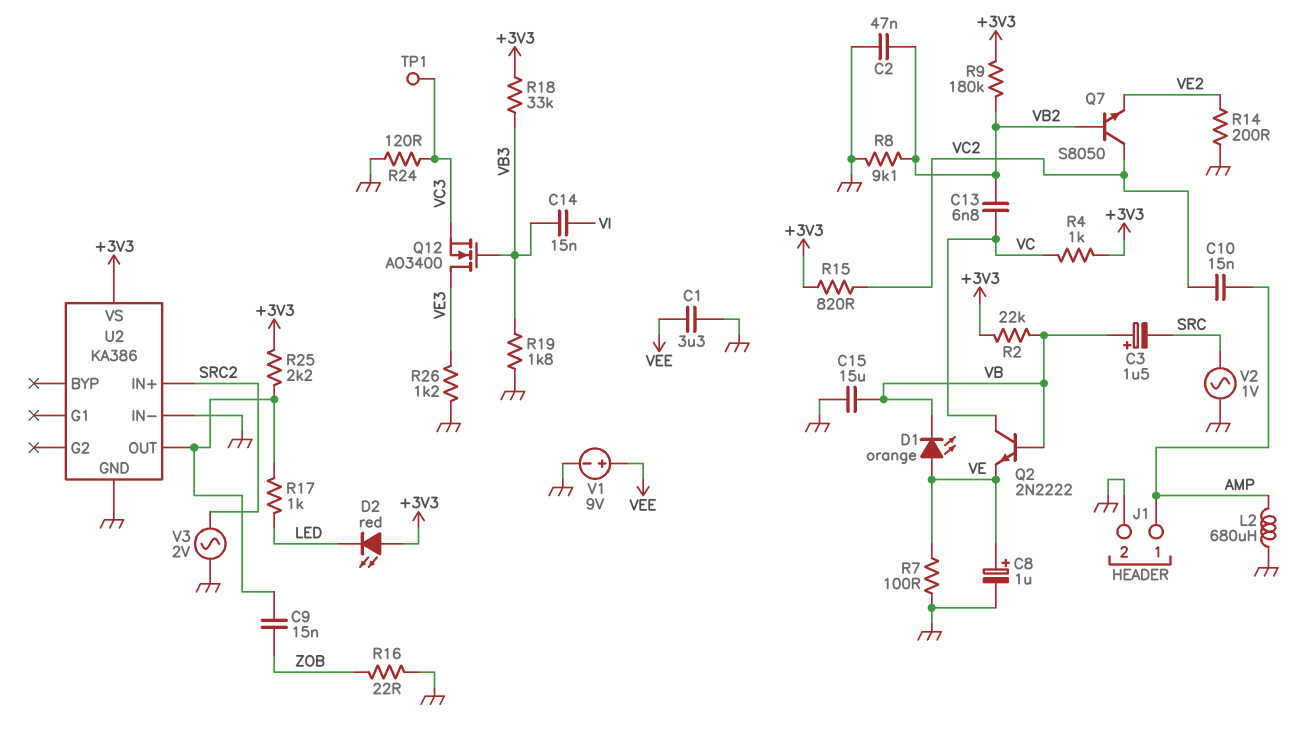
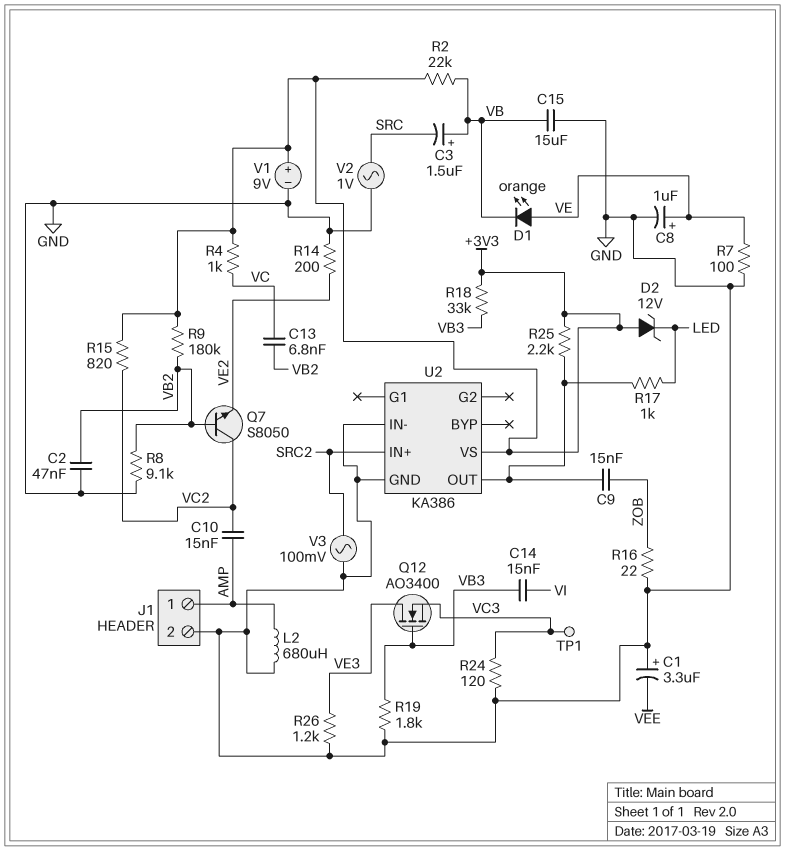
C1: 3.3uF (GND, VEE) -> 3.3uF (plus GND, minus VEE)
D2: LED red (A +3V3, K LED) -> zener 12V (A +3V3, K LED)
Q2: NPN 2N2222 (B VB, C VC, E VE) -> none
V1: 9V (plus VEE, minus GND) -> 9V (plus +3V3, minus GND)
V3: AC 2V (GND, SRC2) -> AC 100mV (GND, SRC2)

